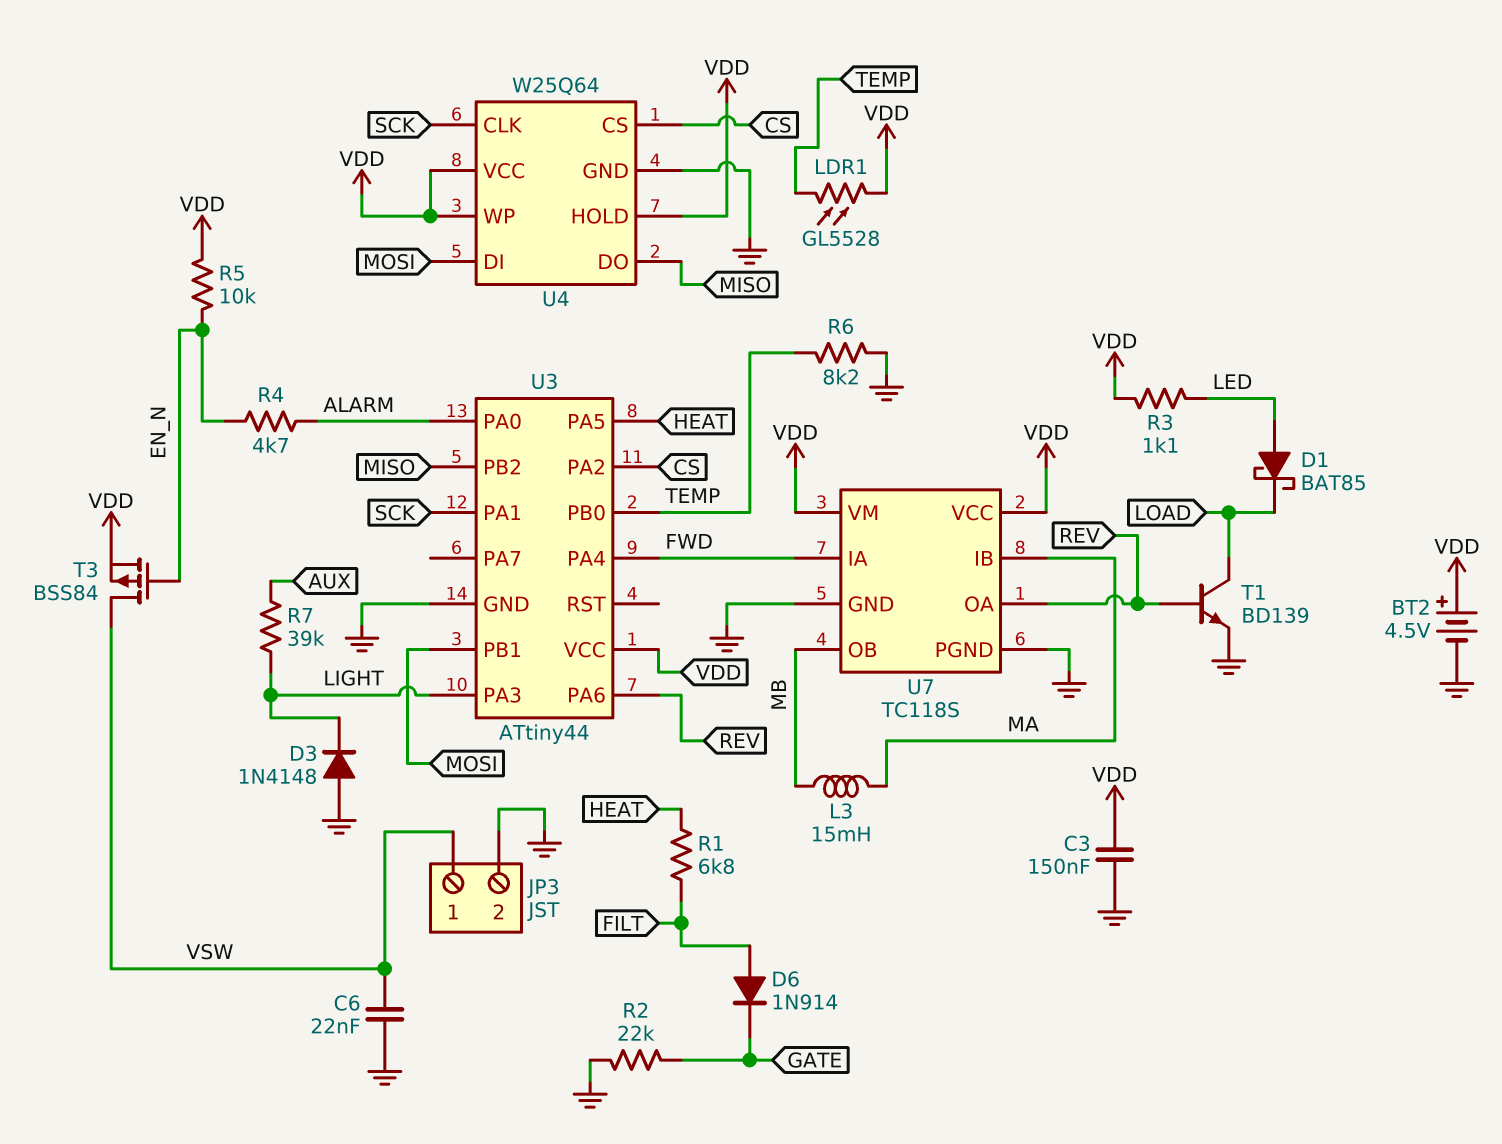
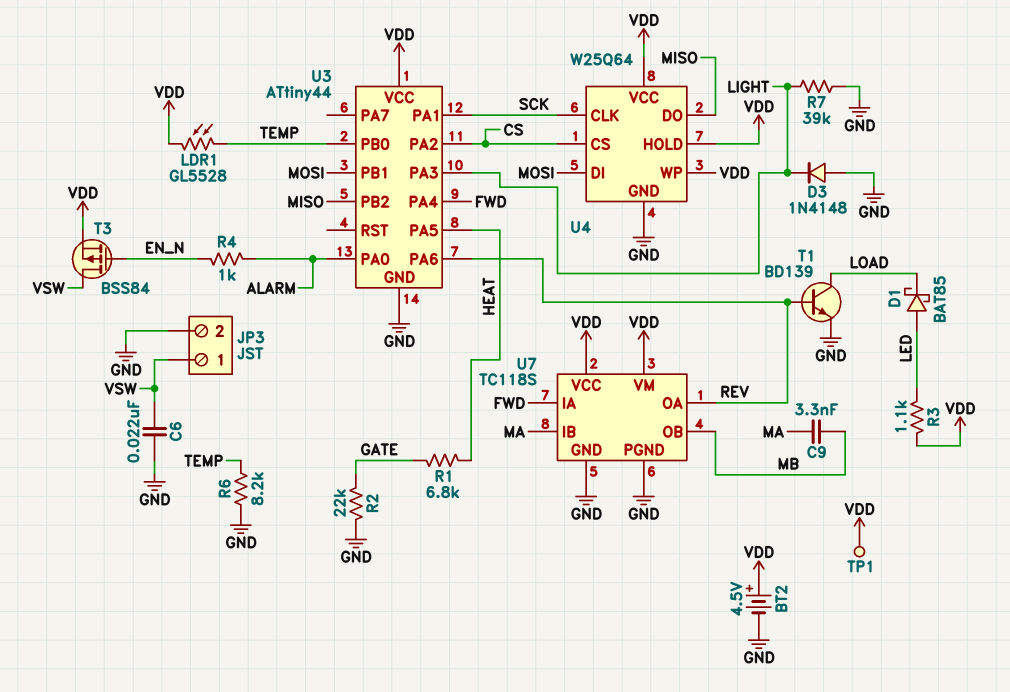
C3: 150nF (GND, VDD) -> none
C9: none -> 3.3nF (MA, MB)
D6: diode 1N914 (A FILT, K GATE) -> none
L3: 15mH (MA, MB) -> none
R1: 6.8k (FILT, HEAT) -> 6.8k (GATE, HEAT)
R4: 4.7k (ALARM, EN_N) -> 1k (ALARM, EN_N)
R5: 10k (EN_N, VDD) -> none
R7: 39k (AUX, LIGHT) -> 39k (GND, LIGHT)
TP1: none -> test point (VDD)

